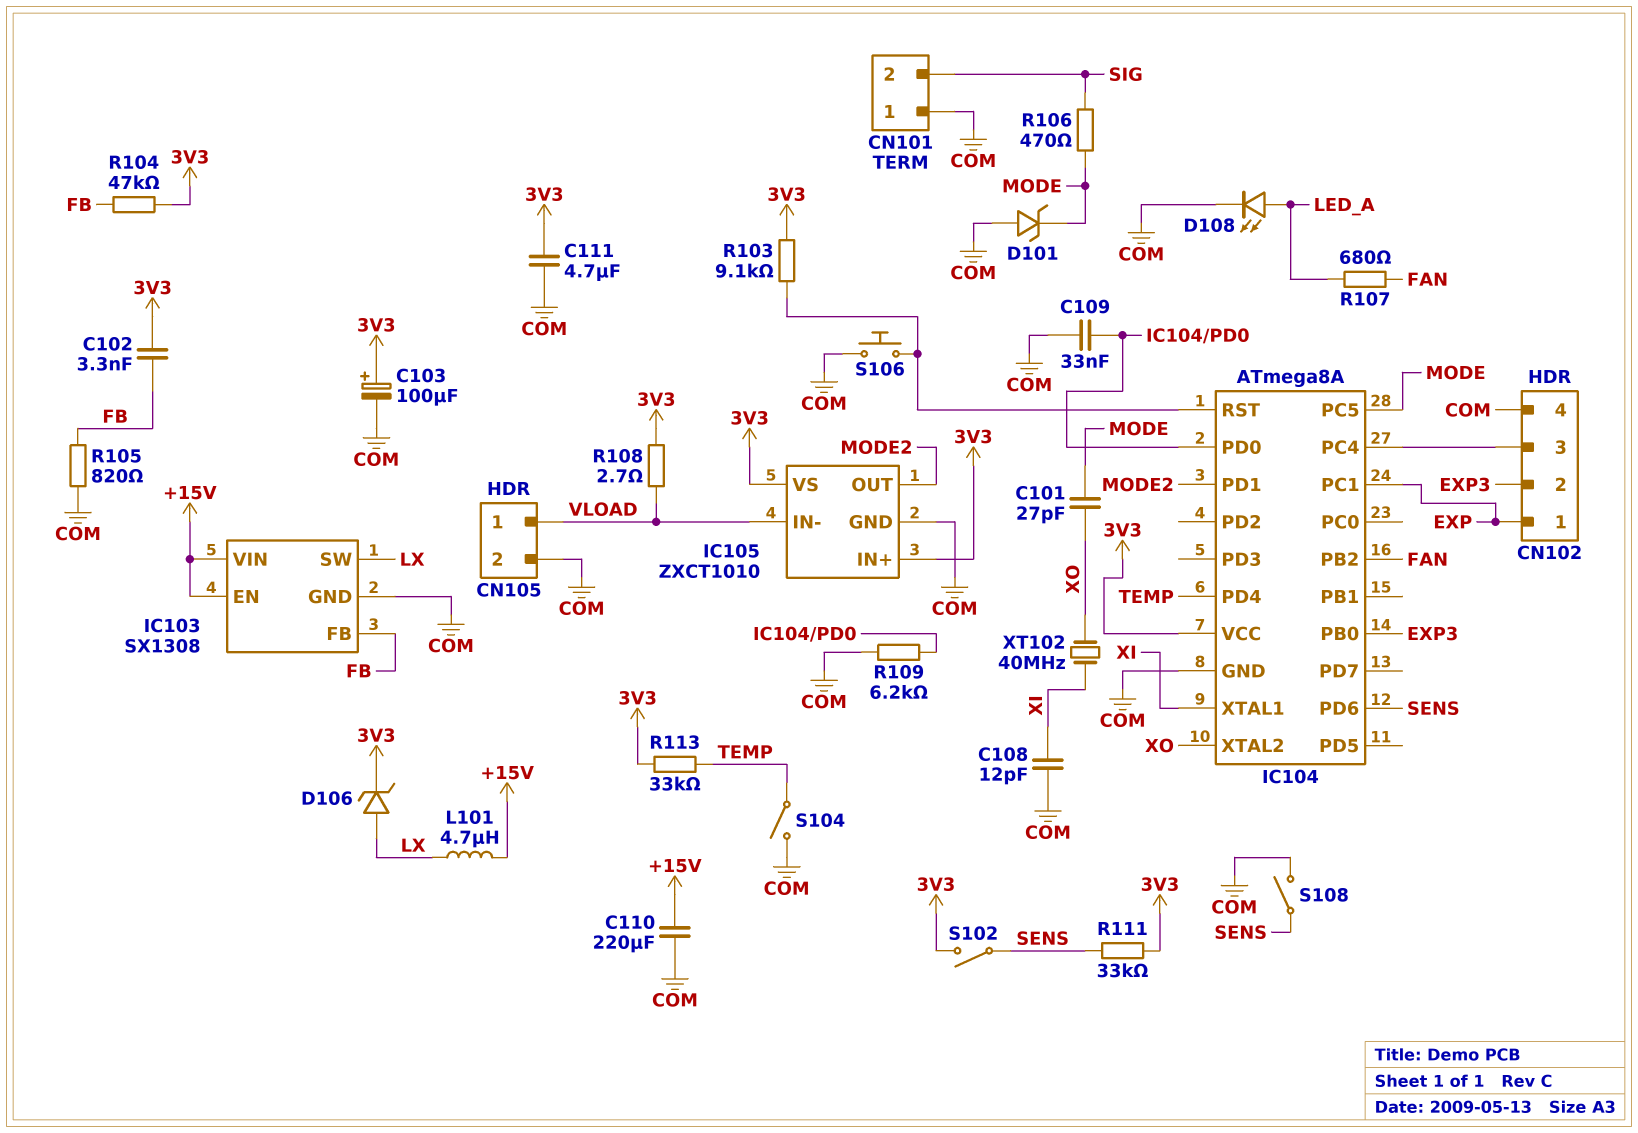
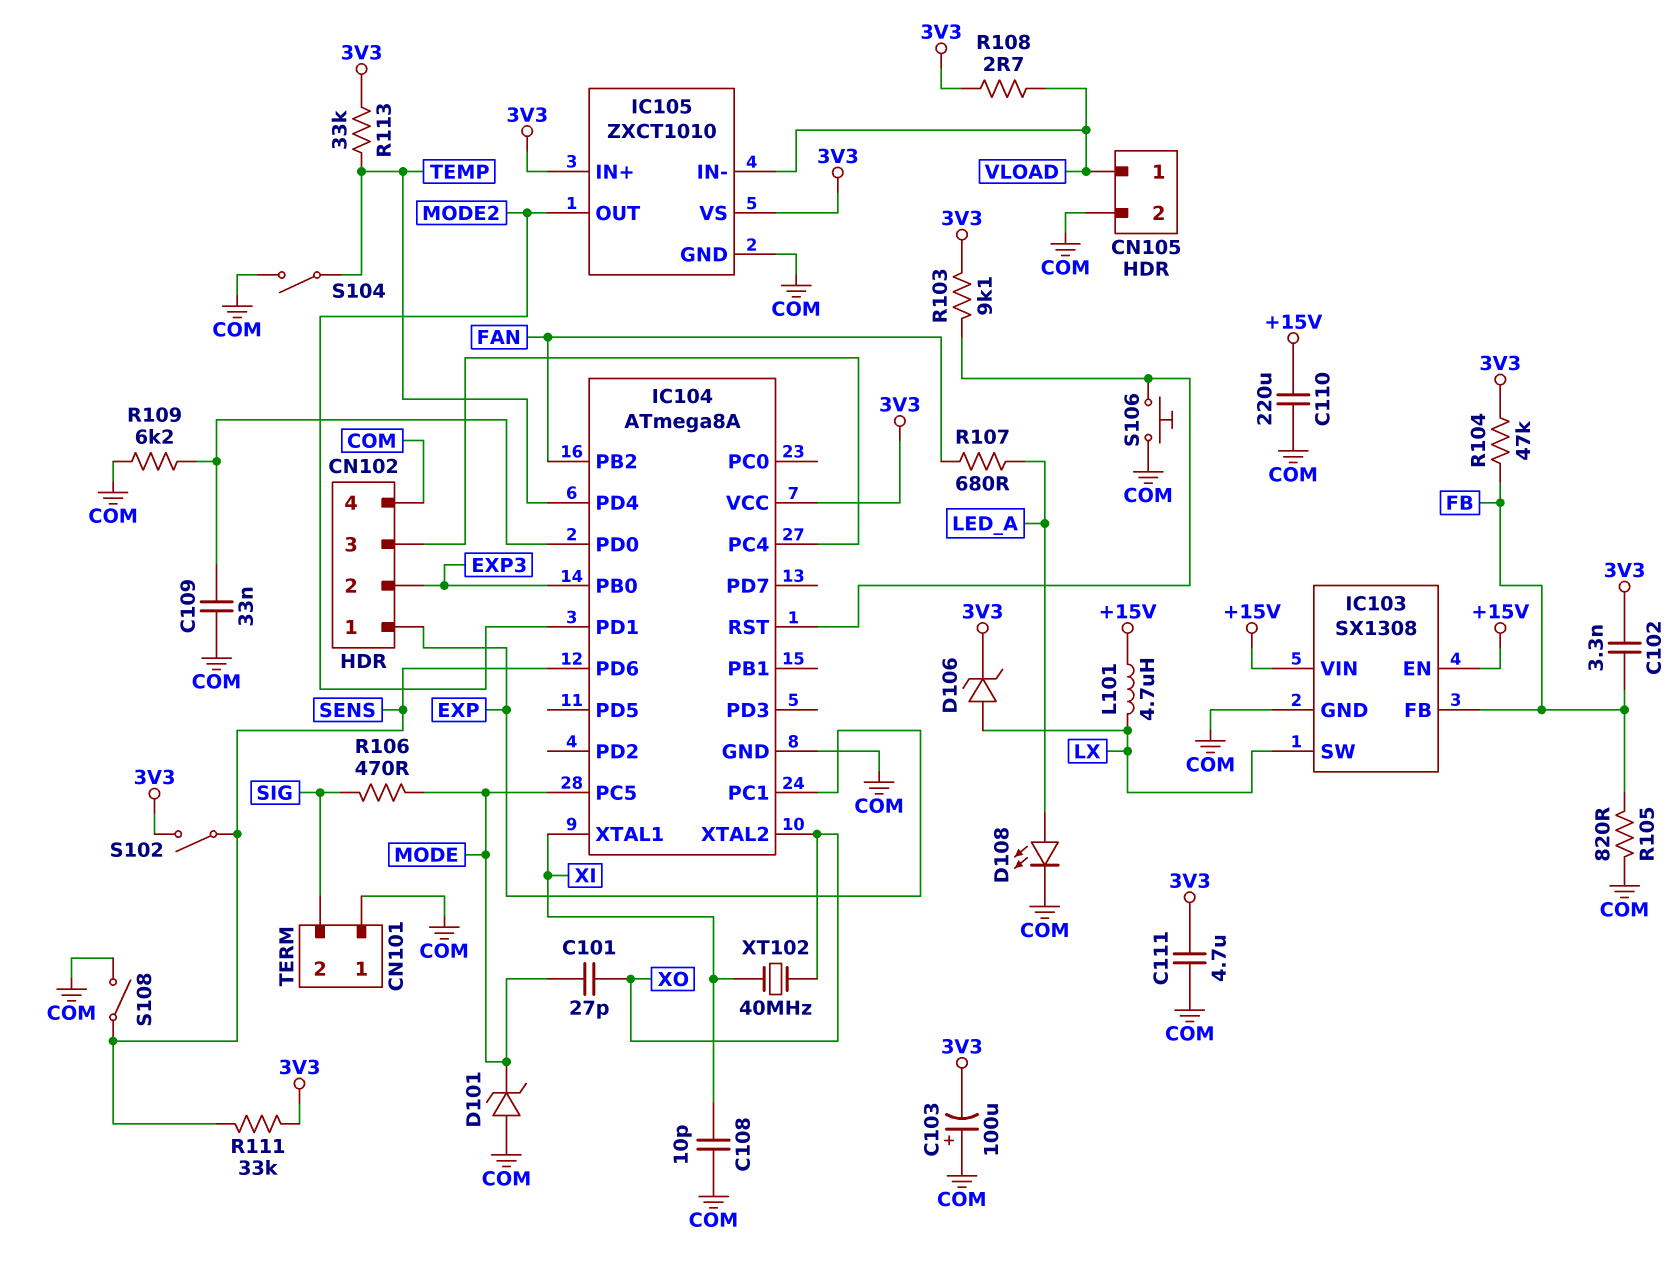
C103: 100uF (plus 3V3, minus COM) -> 100uF (plus COM, minus 3V3)
C108: 12pF (COM, XI) -> 10pF (COM, XI)

